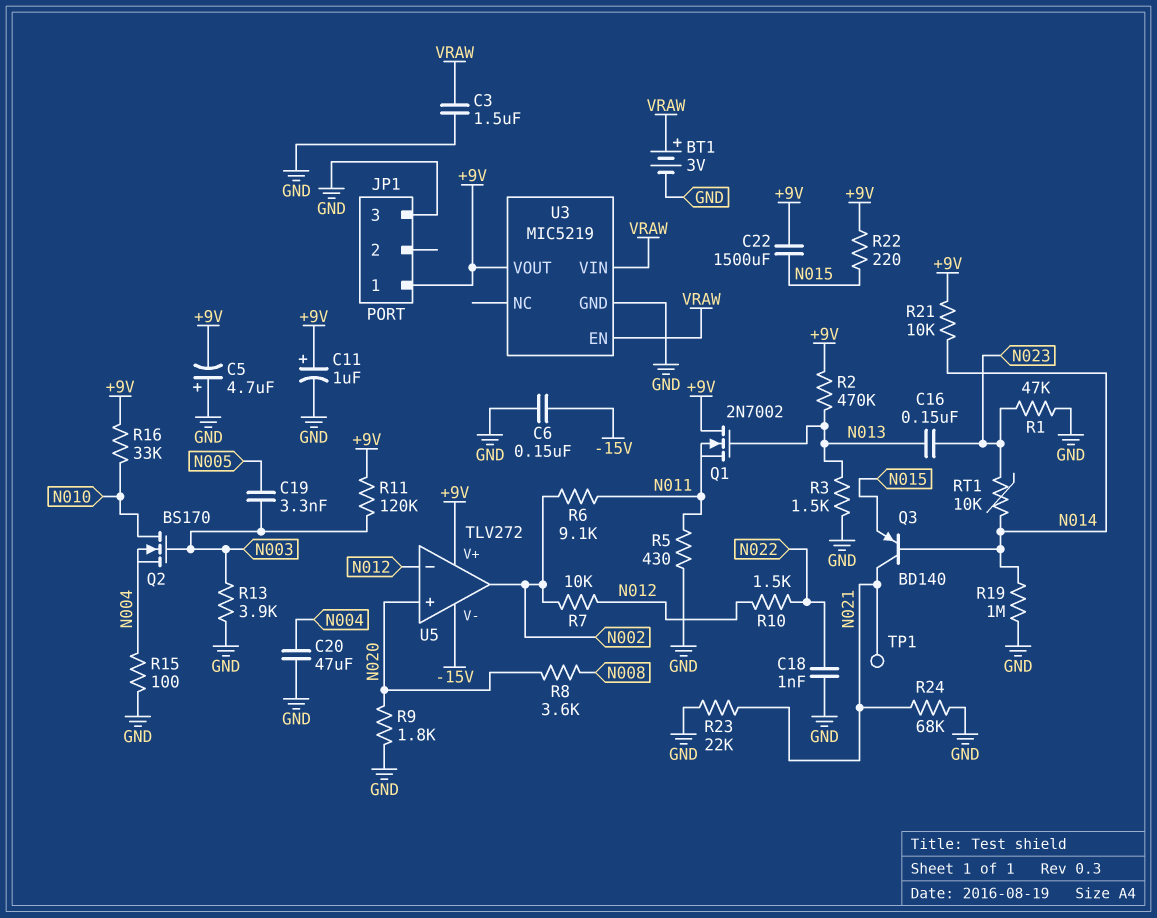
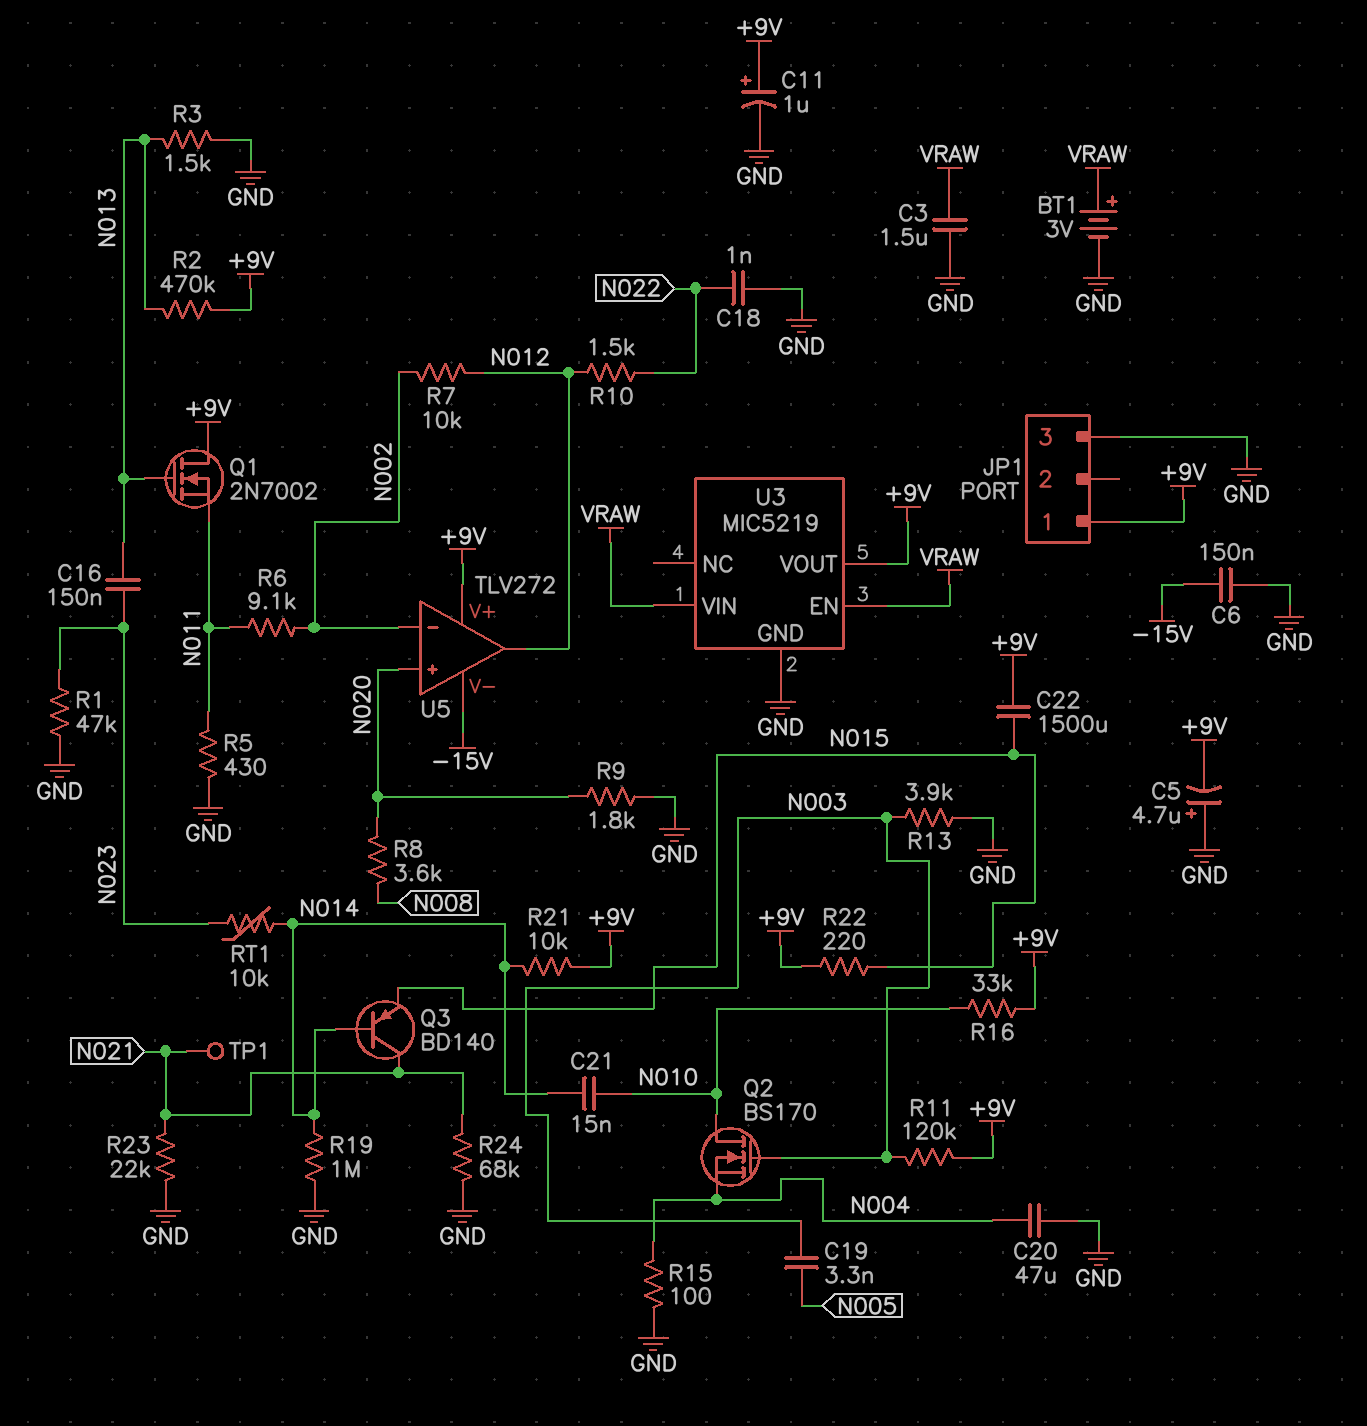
C21: none -> 15nF (N010, N014)
U5 pin in-: N012 -> N002
U5 pin out: N002 -> N012

